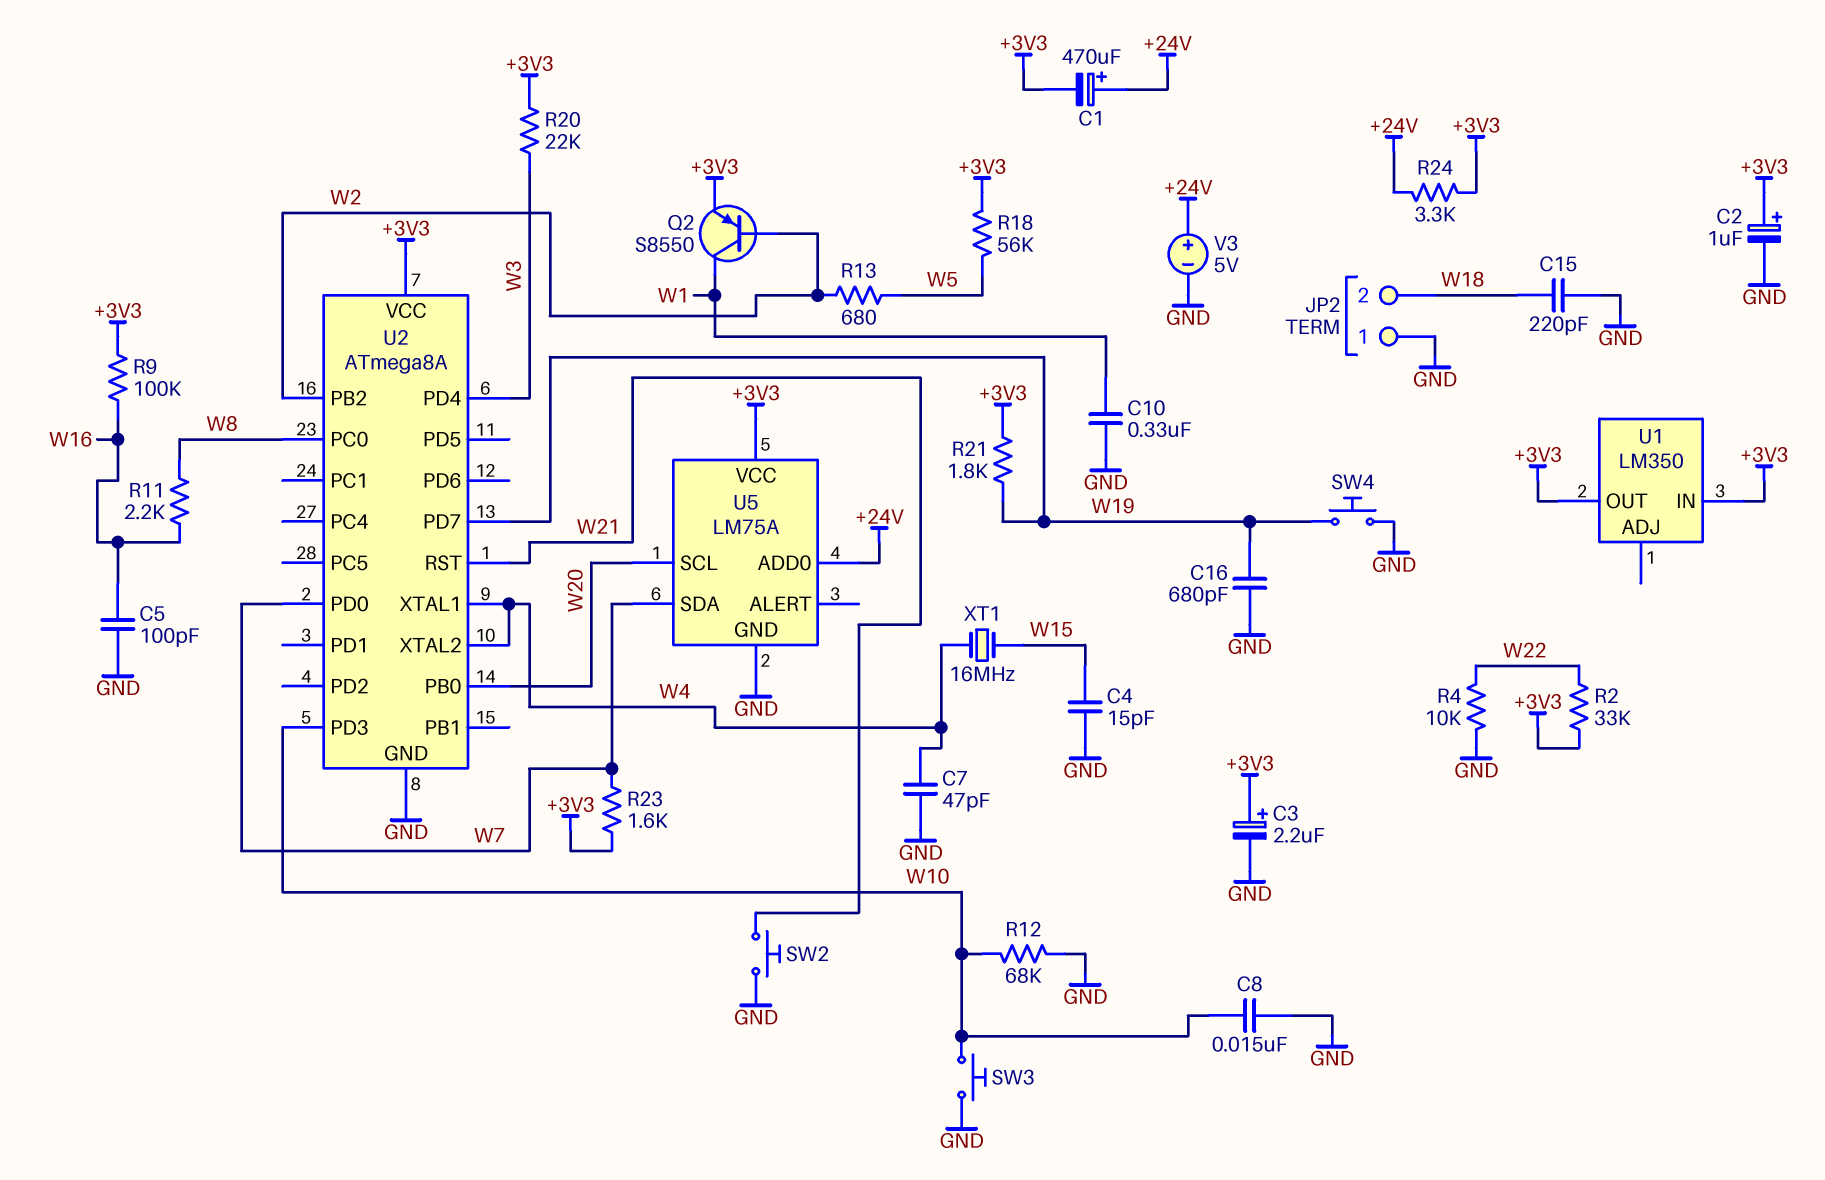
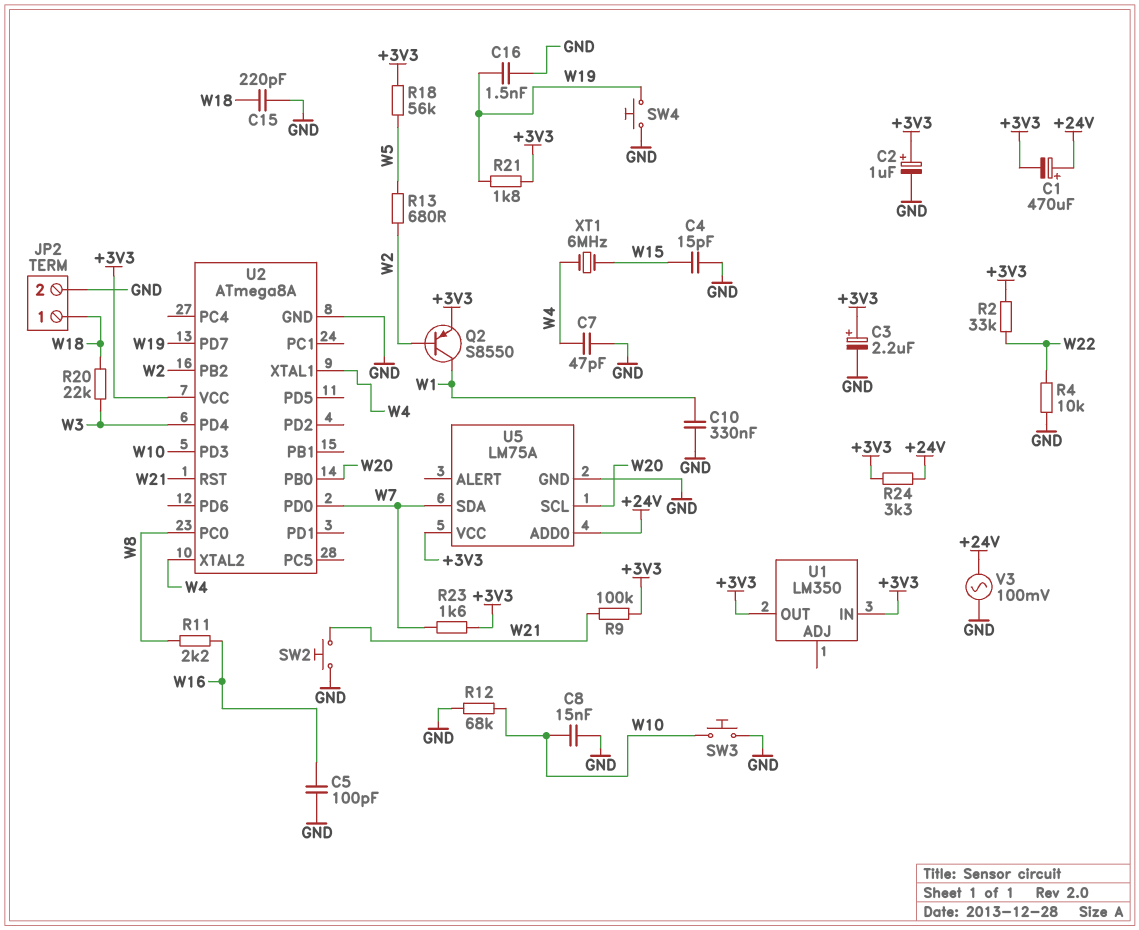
C16: 680pF (GND, W19) -> 1.5nF (GND, W19)
JP2 pin 1: GND -> W18
JP2 pin 2: W18 -> GND
R9: 100k (+3V3, W16) -> 100k (+3V3, W21)
R20: 22k (+3V3, W3) -> 22k (W3, W18)
V3: 5V (plus +24V, minus GND) -> AC 100mV (+24V, GND)
XT1: 16MHz (W4, W15) -> 6MHz (W4, W15)

